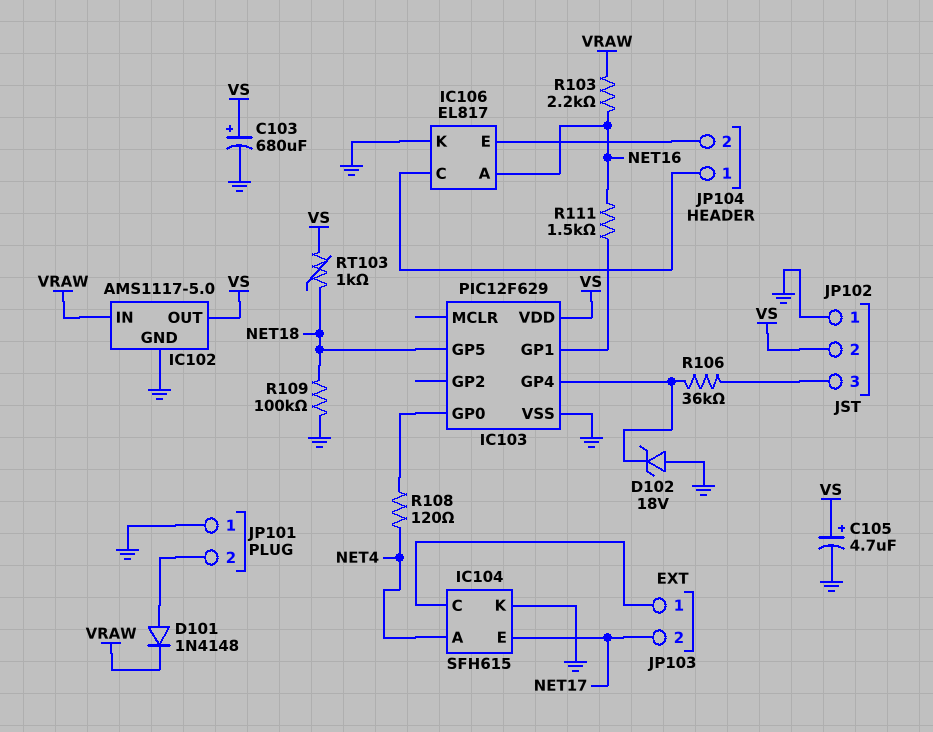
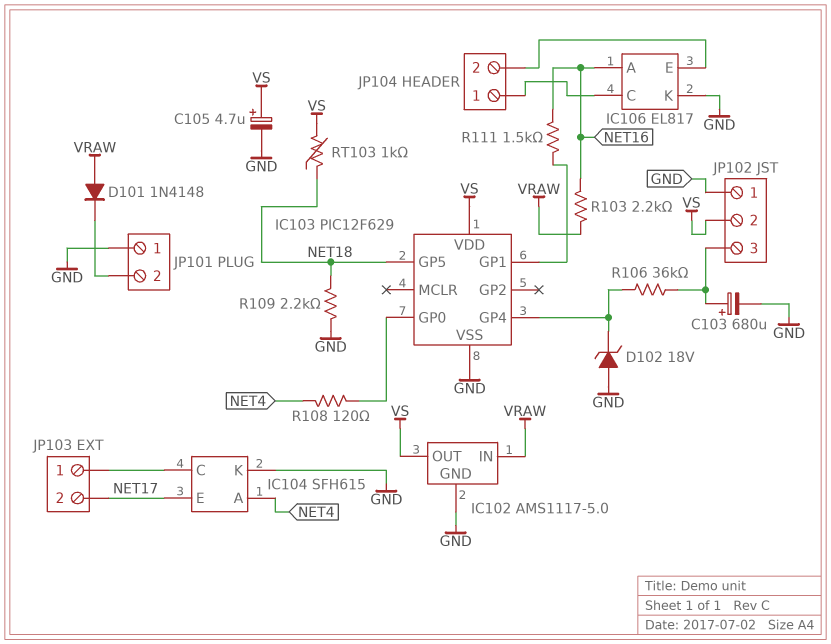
C103: 680uF (plus VS, minus GND) -> 680uF (plus JP102/3, minus GND)
D101: diode 1N4148 (A JP101/2, K VRAW) -> diode 1N4148 (A VRAW, K JP101/2)
R109: 100k (GND, NET18) -> 2.2k (GND, NET18)

